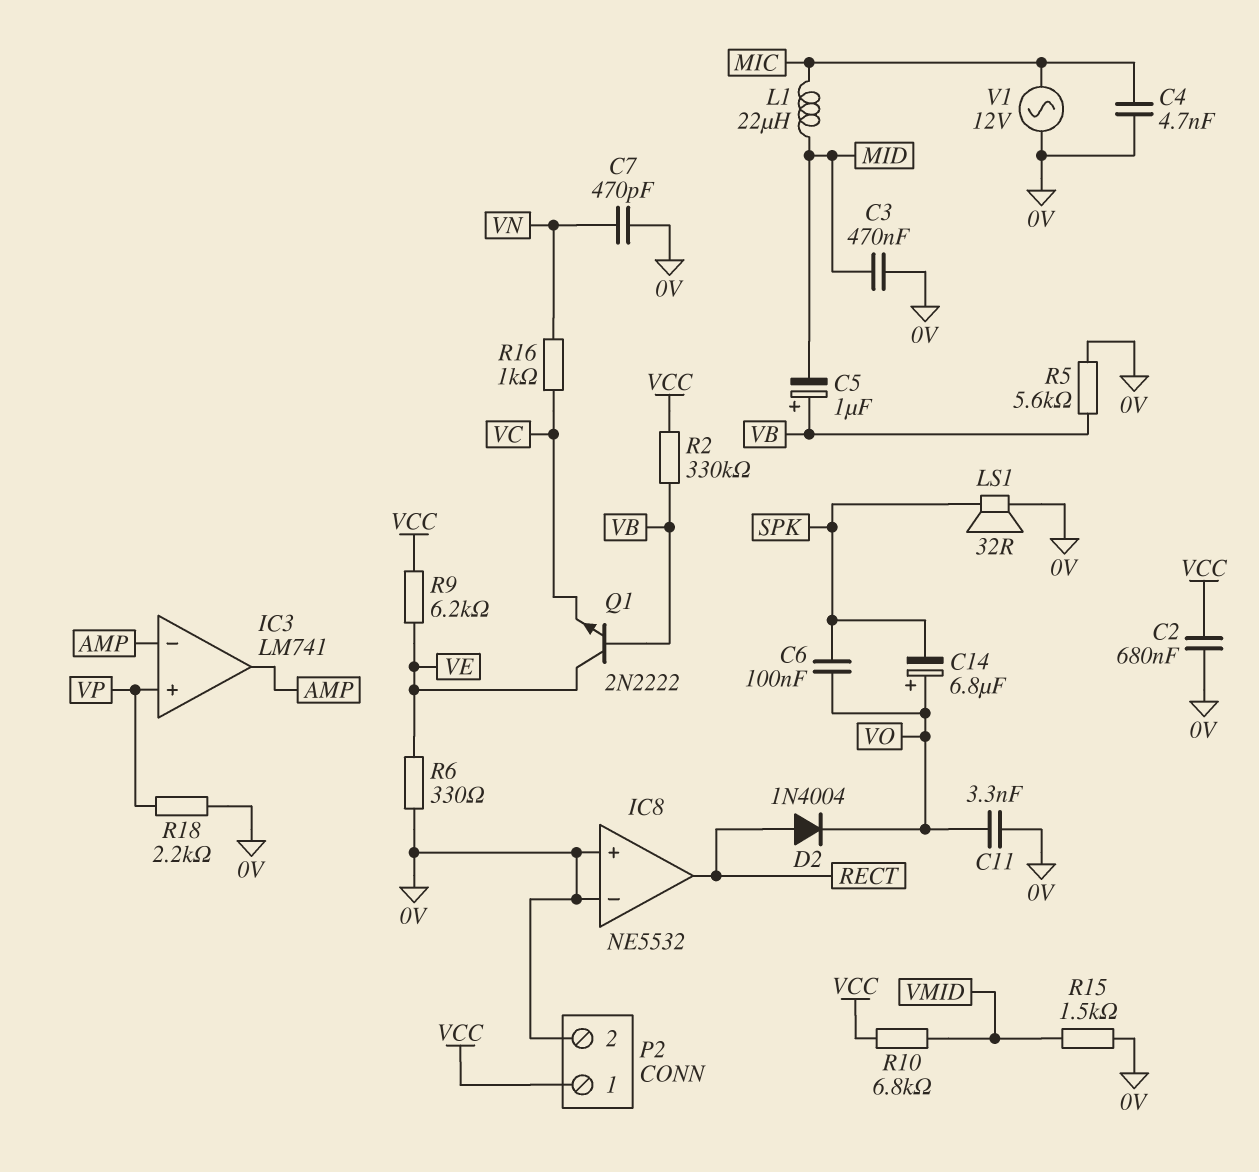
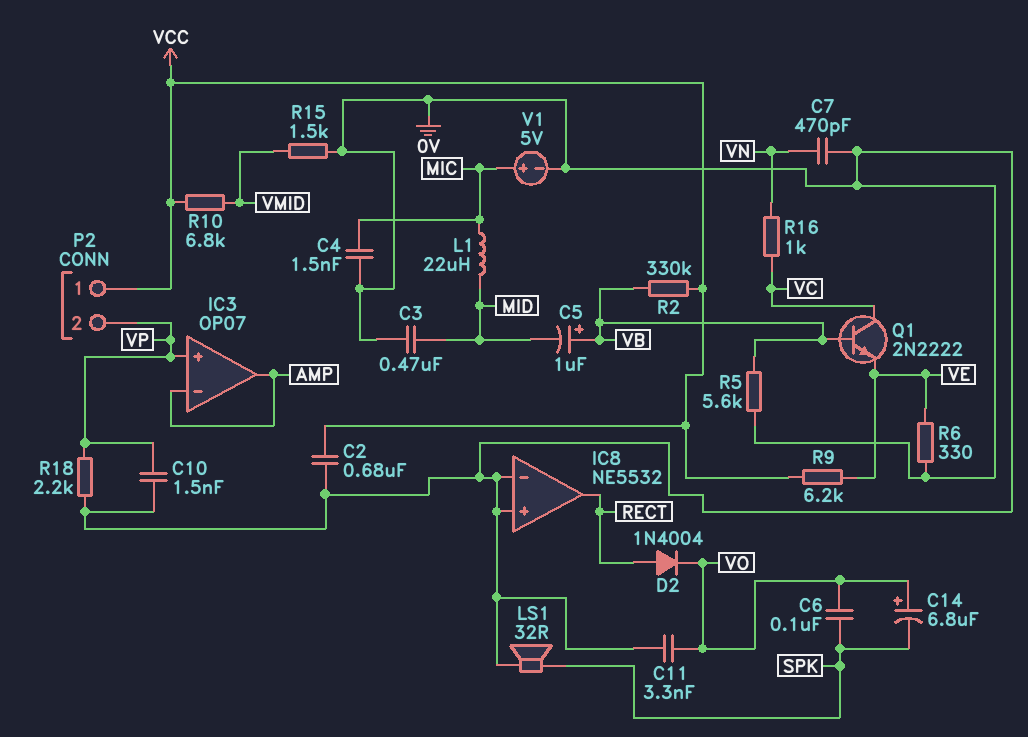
C4: 4.7nF (0V, MIC) -> 1.5nF (0V, MIC)
C10: none -> 1.5nF (0V, VP)
IC3: LM741 -> OP07
P2 pin 2: 0V -> VP
Q1: NPN 2N2222 (B VB, C VE, E VC) -> NPN 2N2222 (B VB, C VC, E VE)
V1: AC 12V (0V, MIC) -> 5V (plus MIC, minus 0V)

